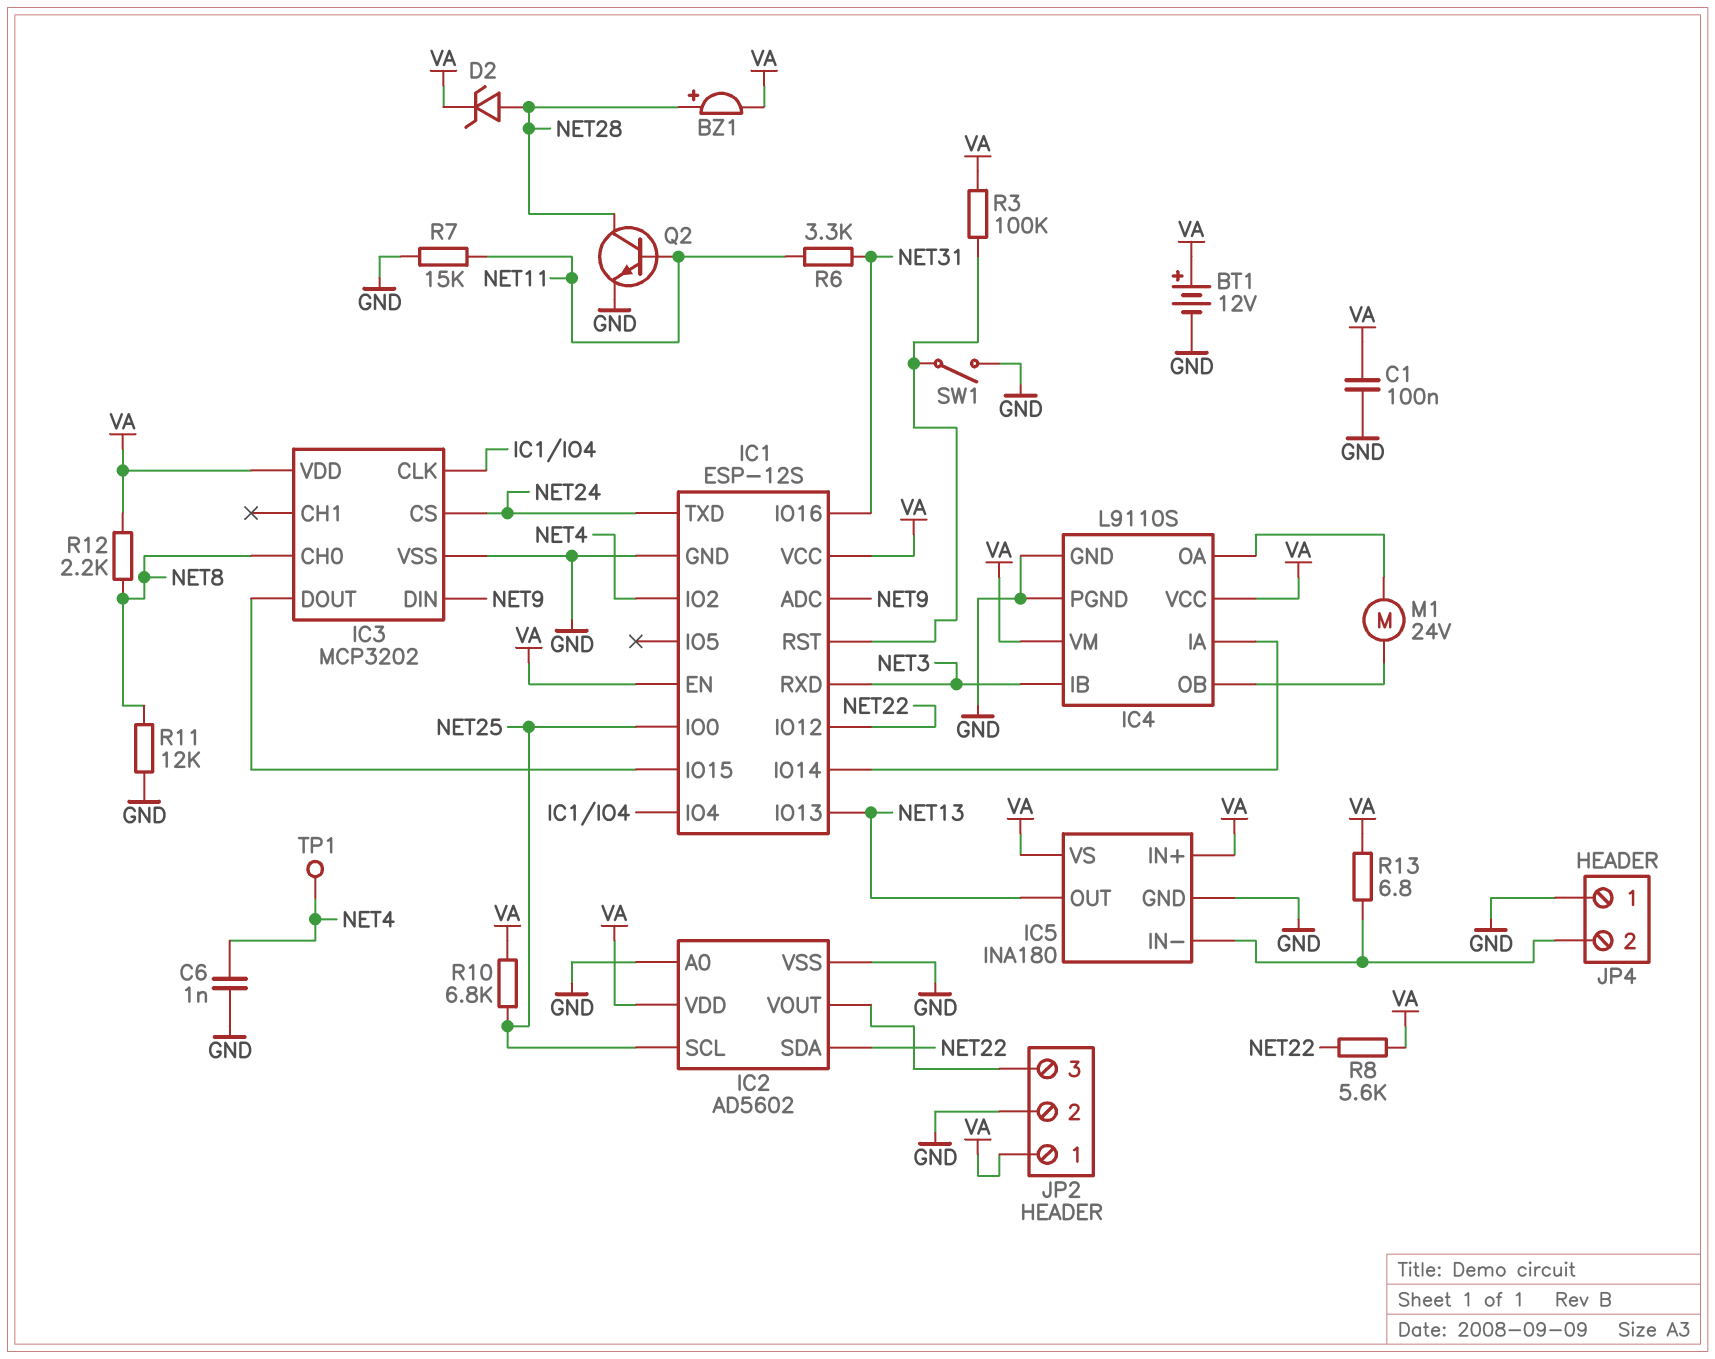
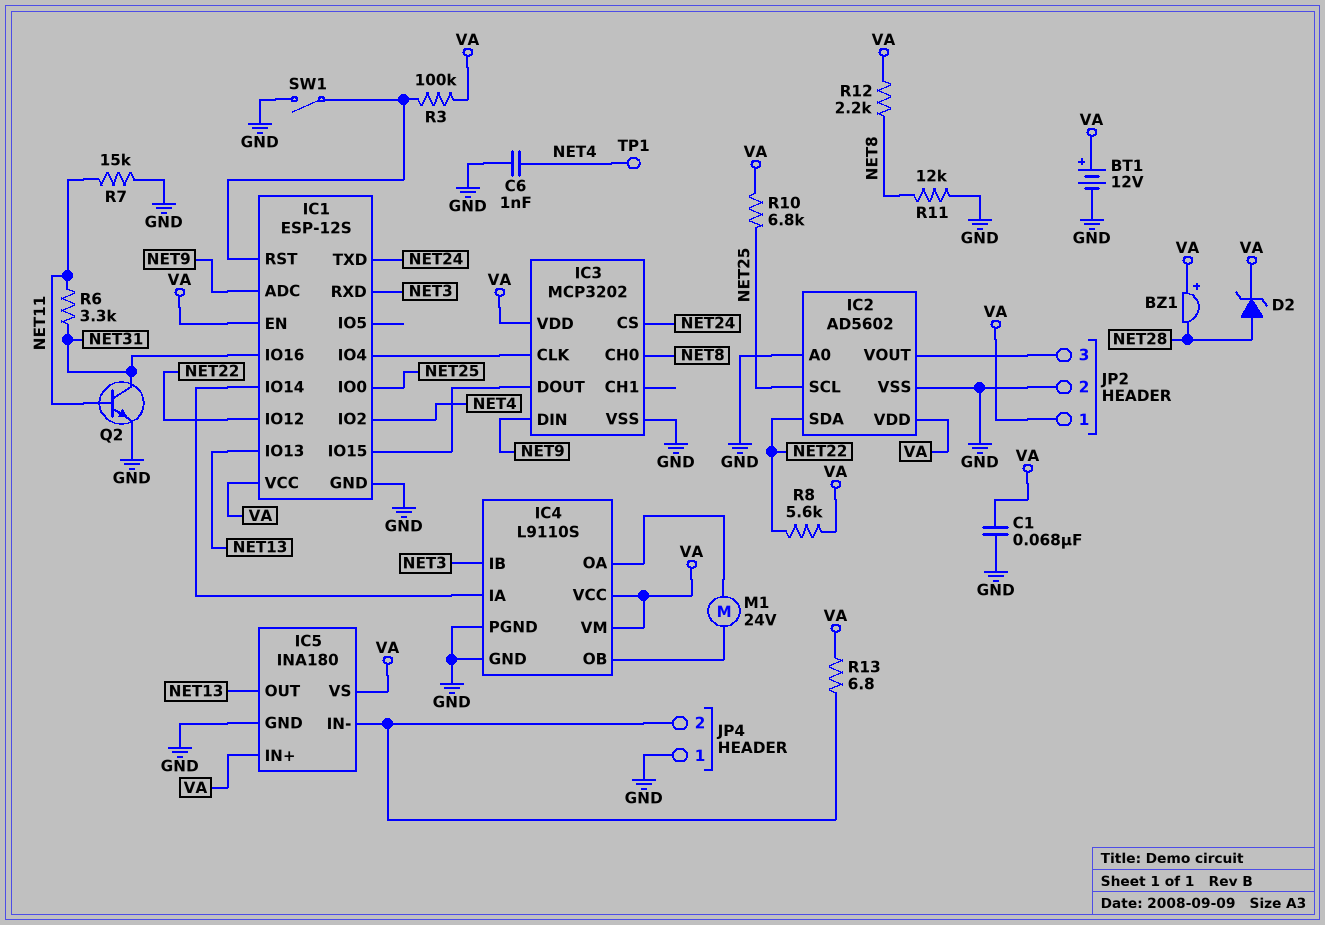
BZ1: buzzer (plus NET28, minus VA) -> buzzer (plus VA, minus NET28)
C1: 100nF (GND, VA) -> 68nF (GND, VA)
Q2: NPN (B NET11, C NET28, E GND) -> NPN (B NET11, C NET31, E GND)

